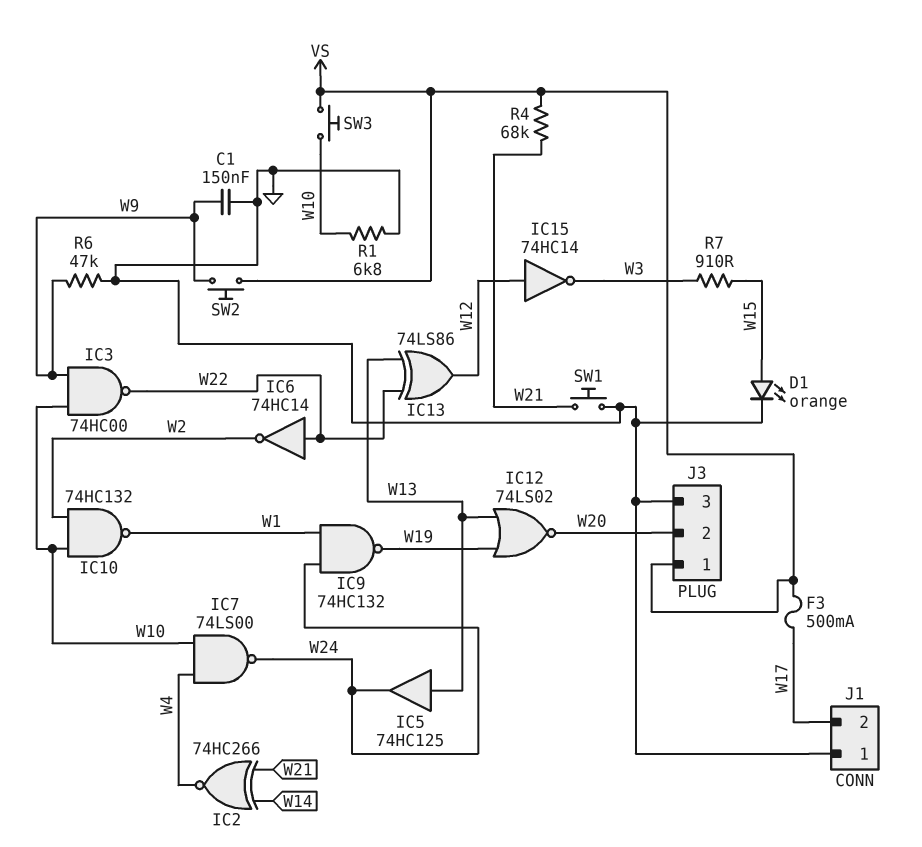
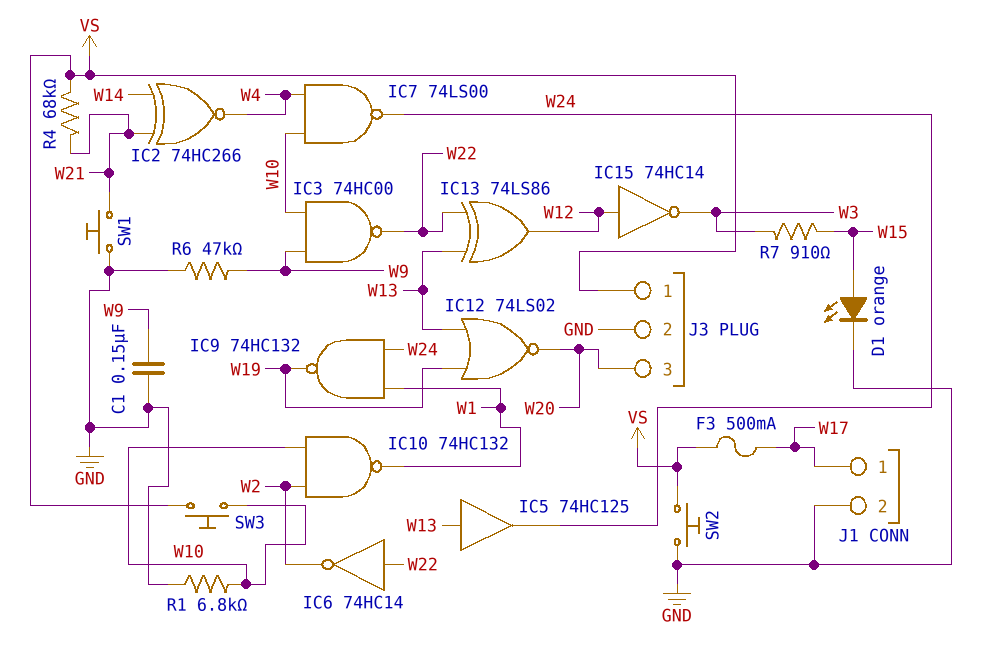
J1 pin 1: GND -> W17
J1 pin 2: W17 -> GND
J3 pin 2: W20 -> GND
J3 pin 3: GND -> W20
SW2: button (VS, W9) -> button (GND, VS)

